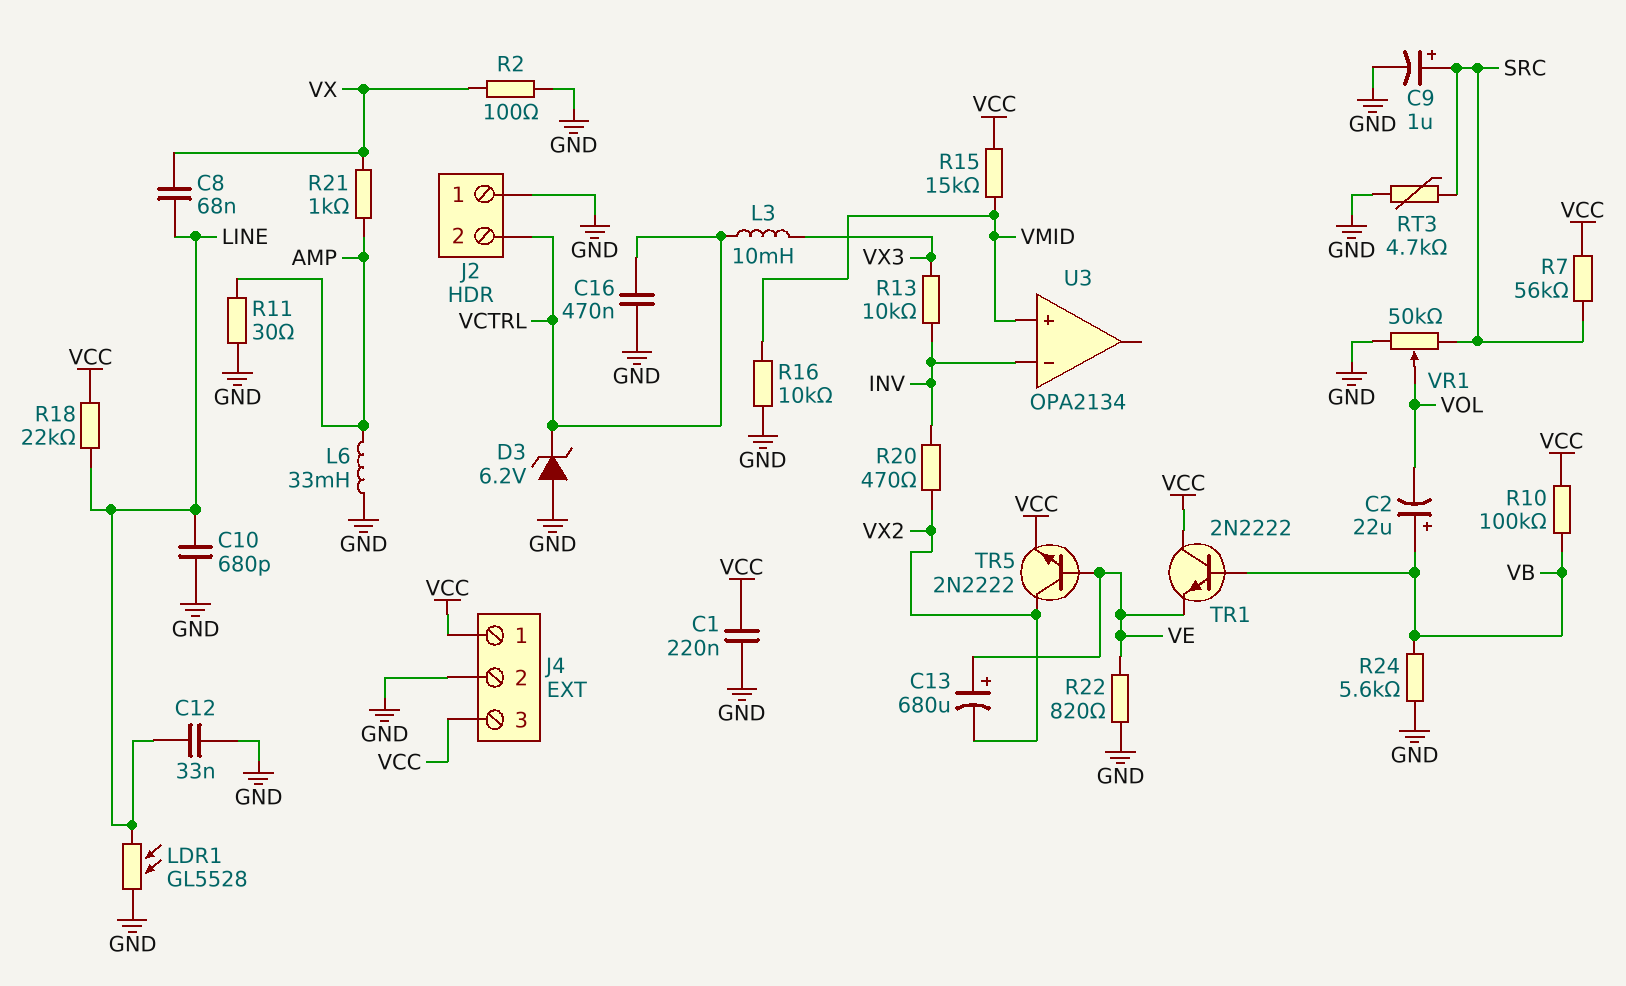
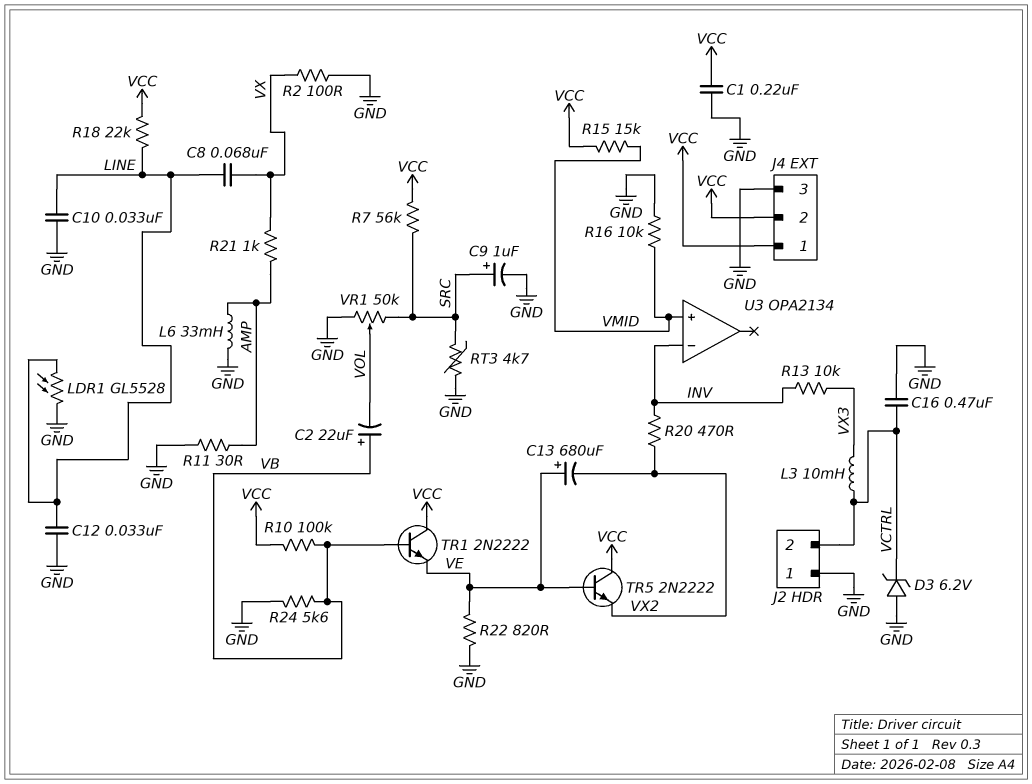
C10: 680pF (GND, LINE) -> 33nF (GND, LINE)
J4 pin 2: GND -> VCC
J4 pin 3: VCC -> GND
TR5: NPN 2N2222 (B VE, C VX2, E VCC) -> NPN 2N2222 (B VE, C VCC, E VX2)

